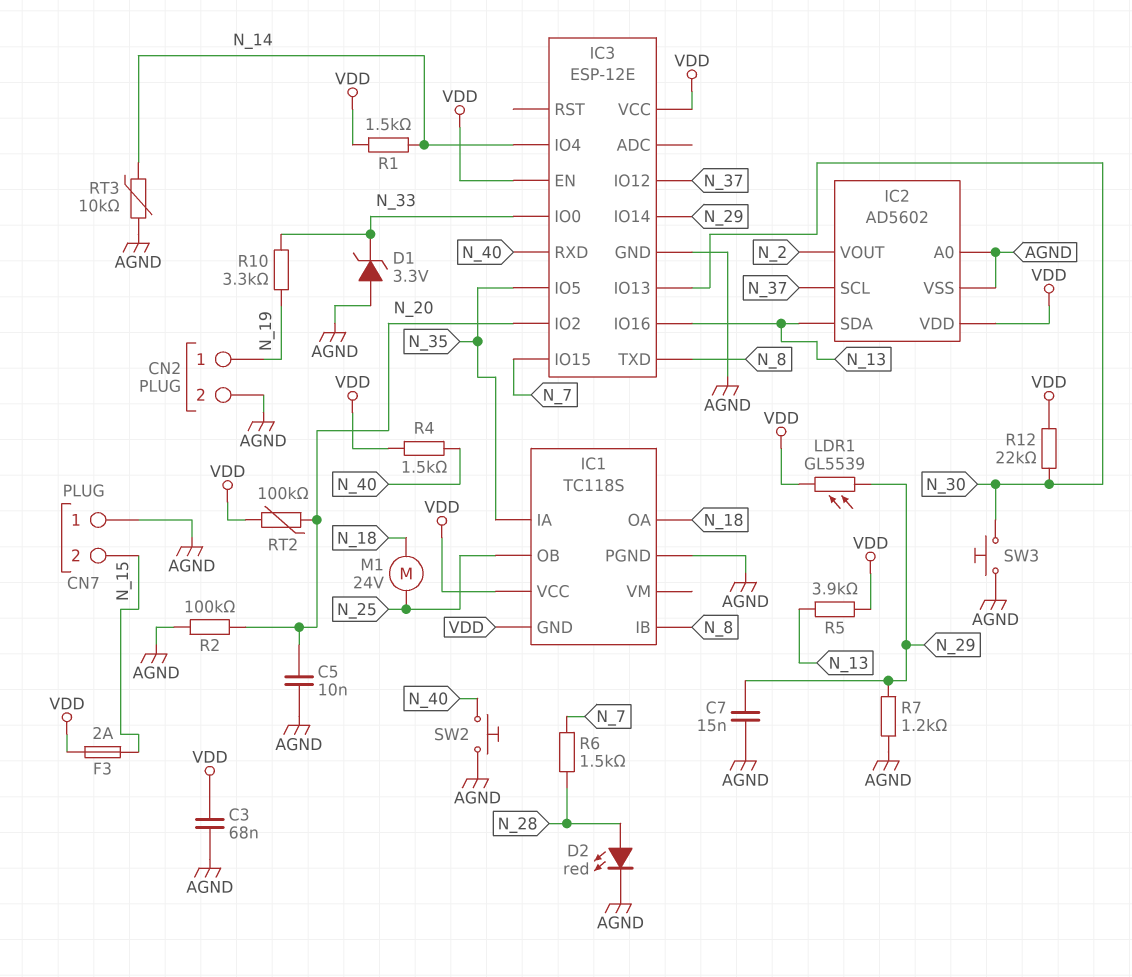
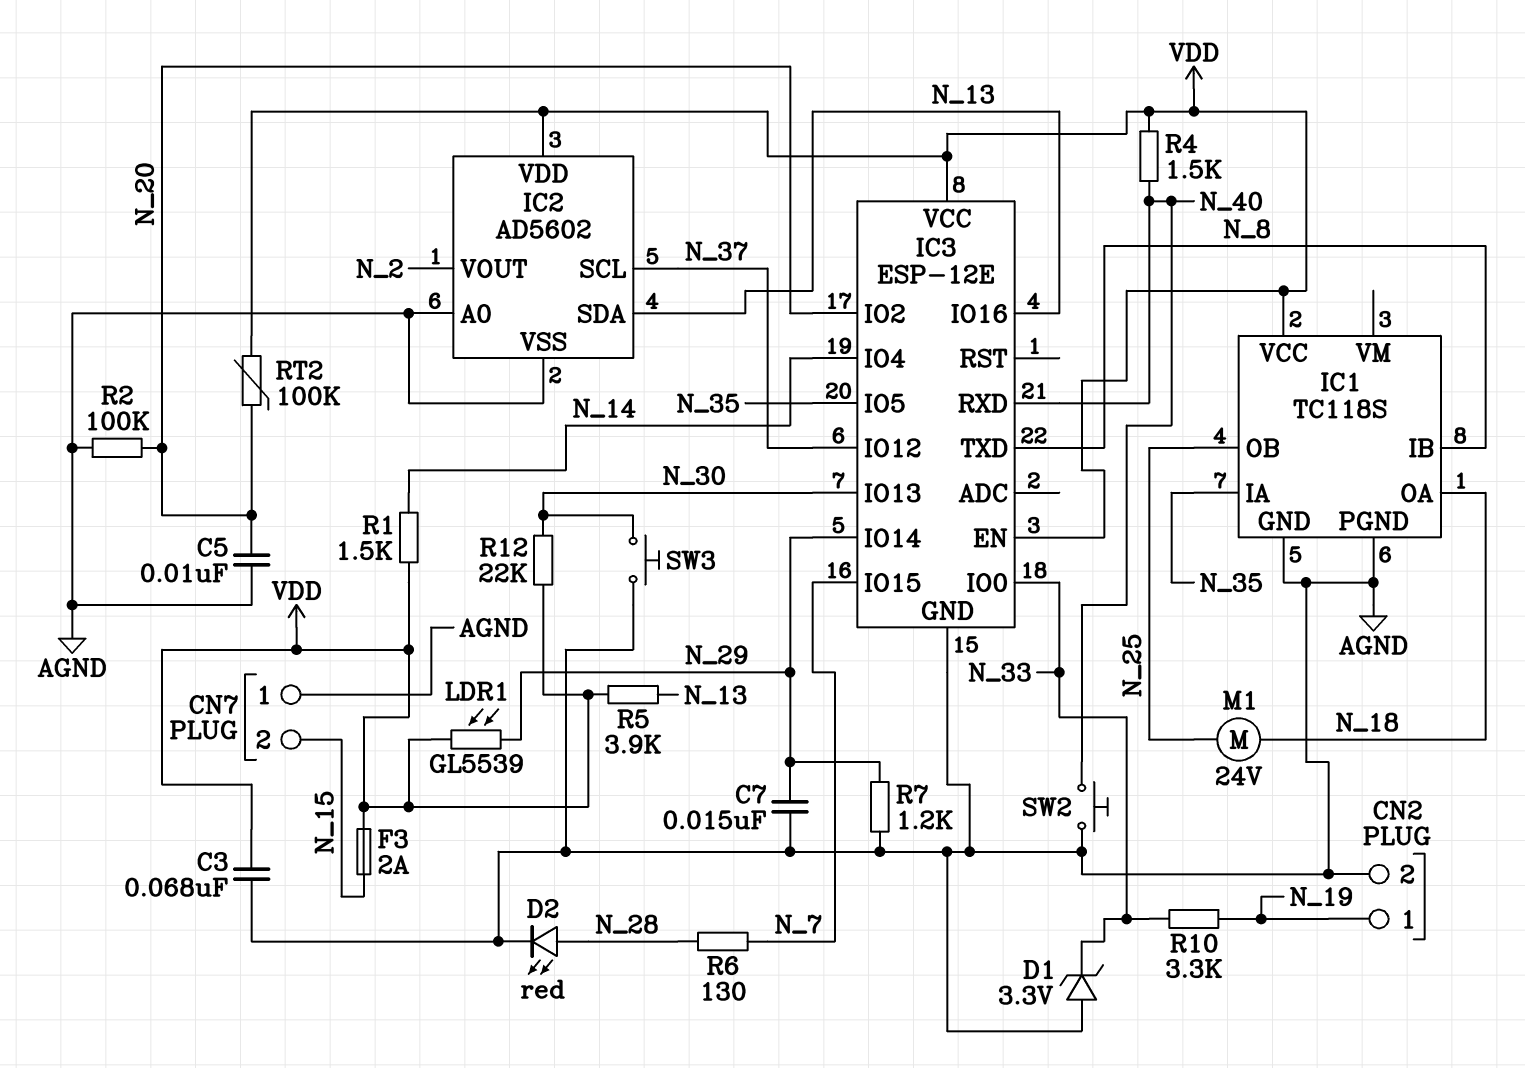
IC1 pin GND: VDD -> AGND
R6: 1.5k (N_7, N_28) -> 130 (N_7, N_28)
RT3: 10k (AGND, N_14) -> none

